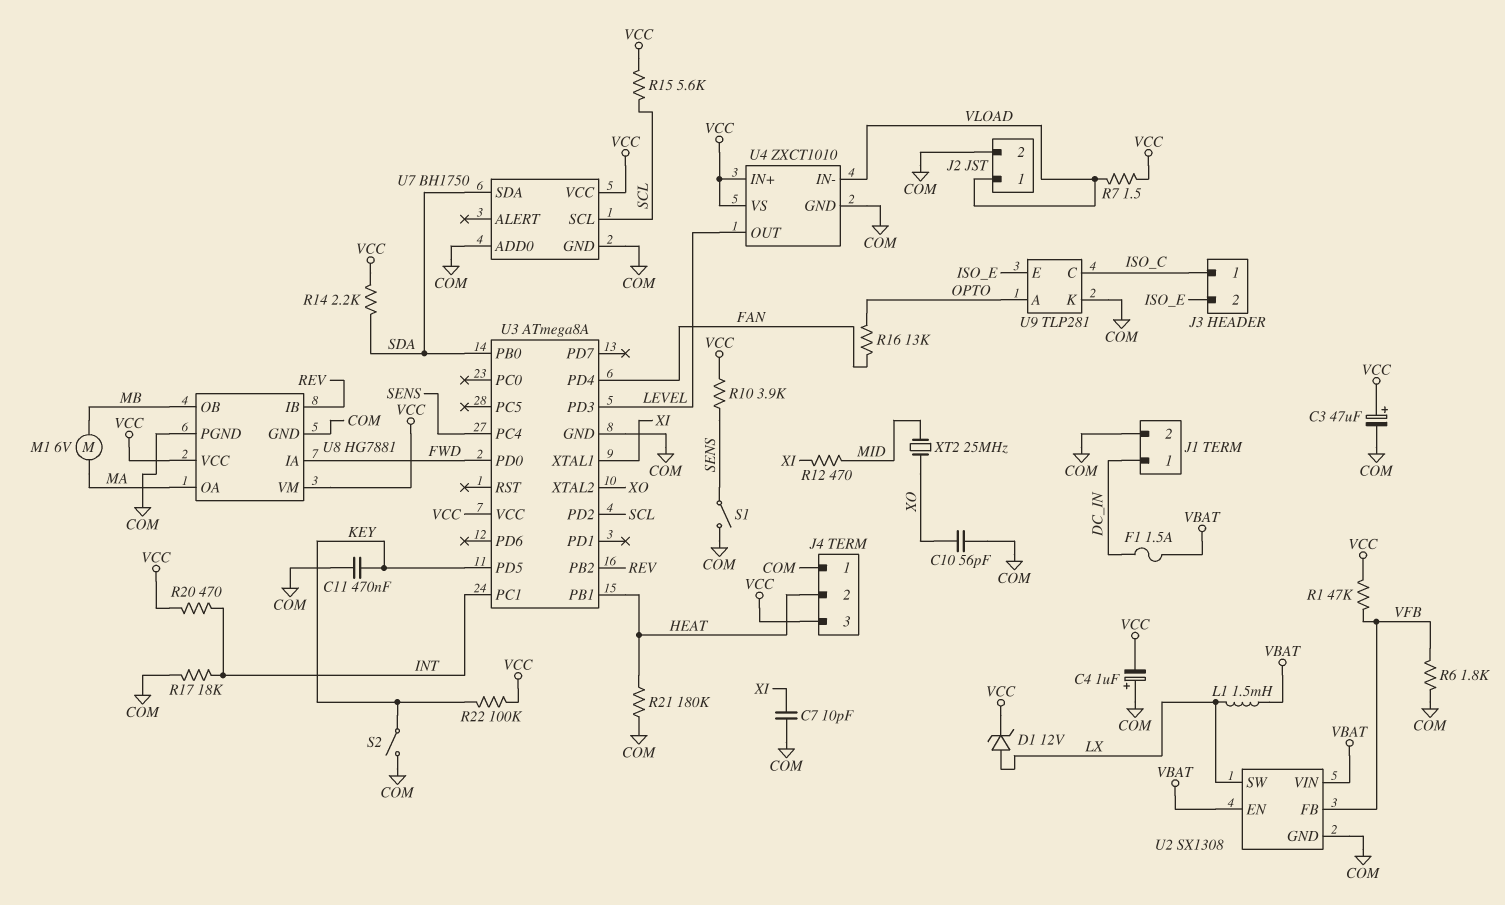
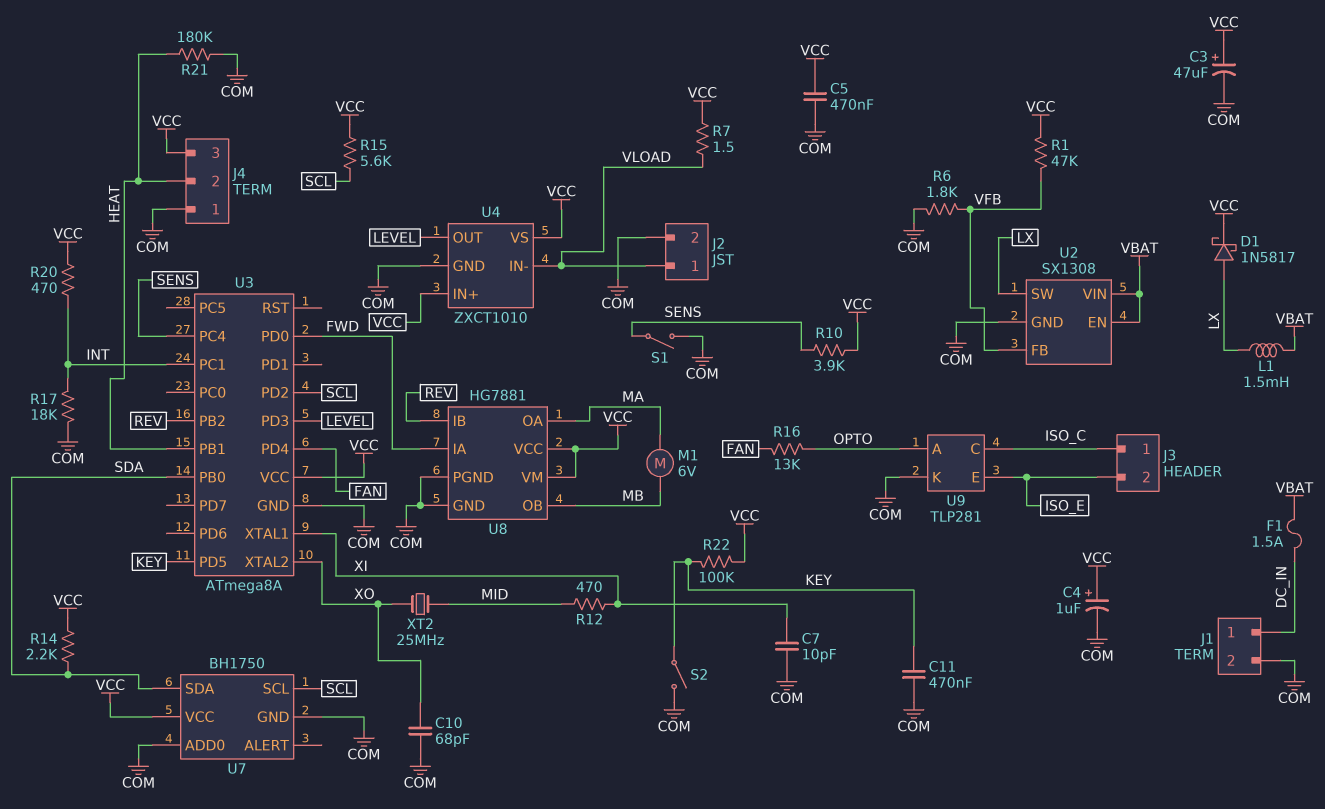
C4: 1uF (plus COM, minus VCC) -> 1uF (plus VCC, minus COM)
C5: none -> 470nF (COM, VCC)
C10: 56pF (COM, XO) -> 68pF (COM, XO)
D1: zener 12V (A LX, K VCC) -> schottky 1N5817 (A LX, K VCC)

